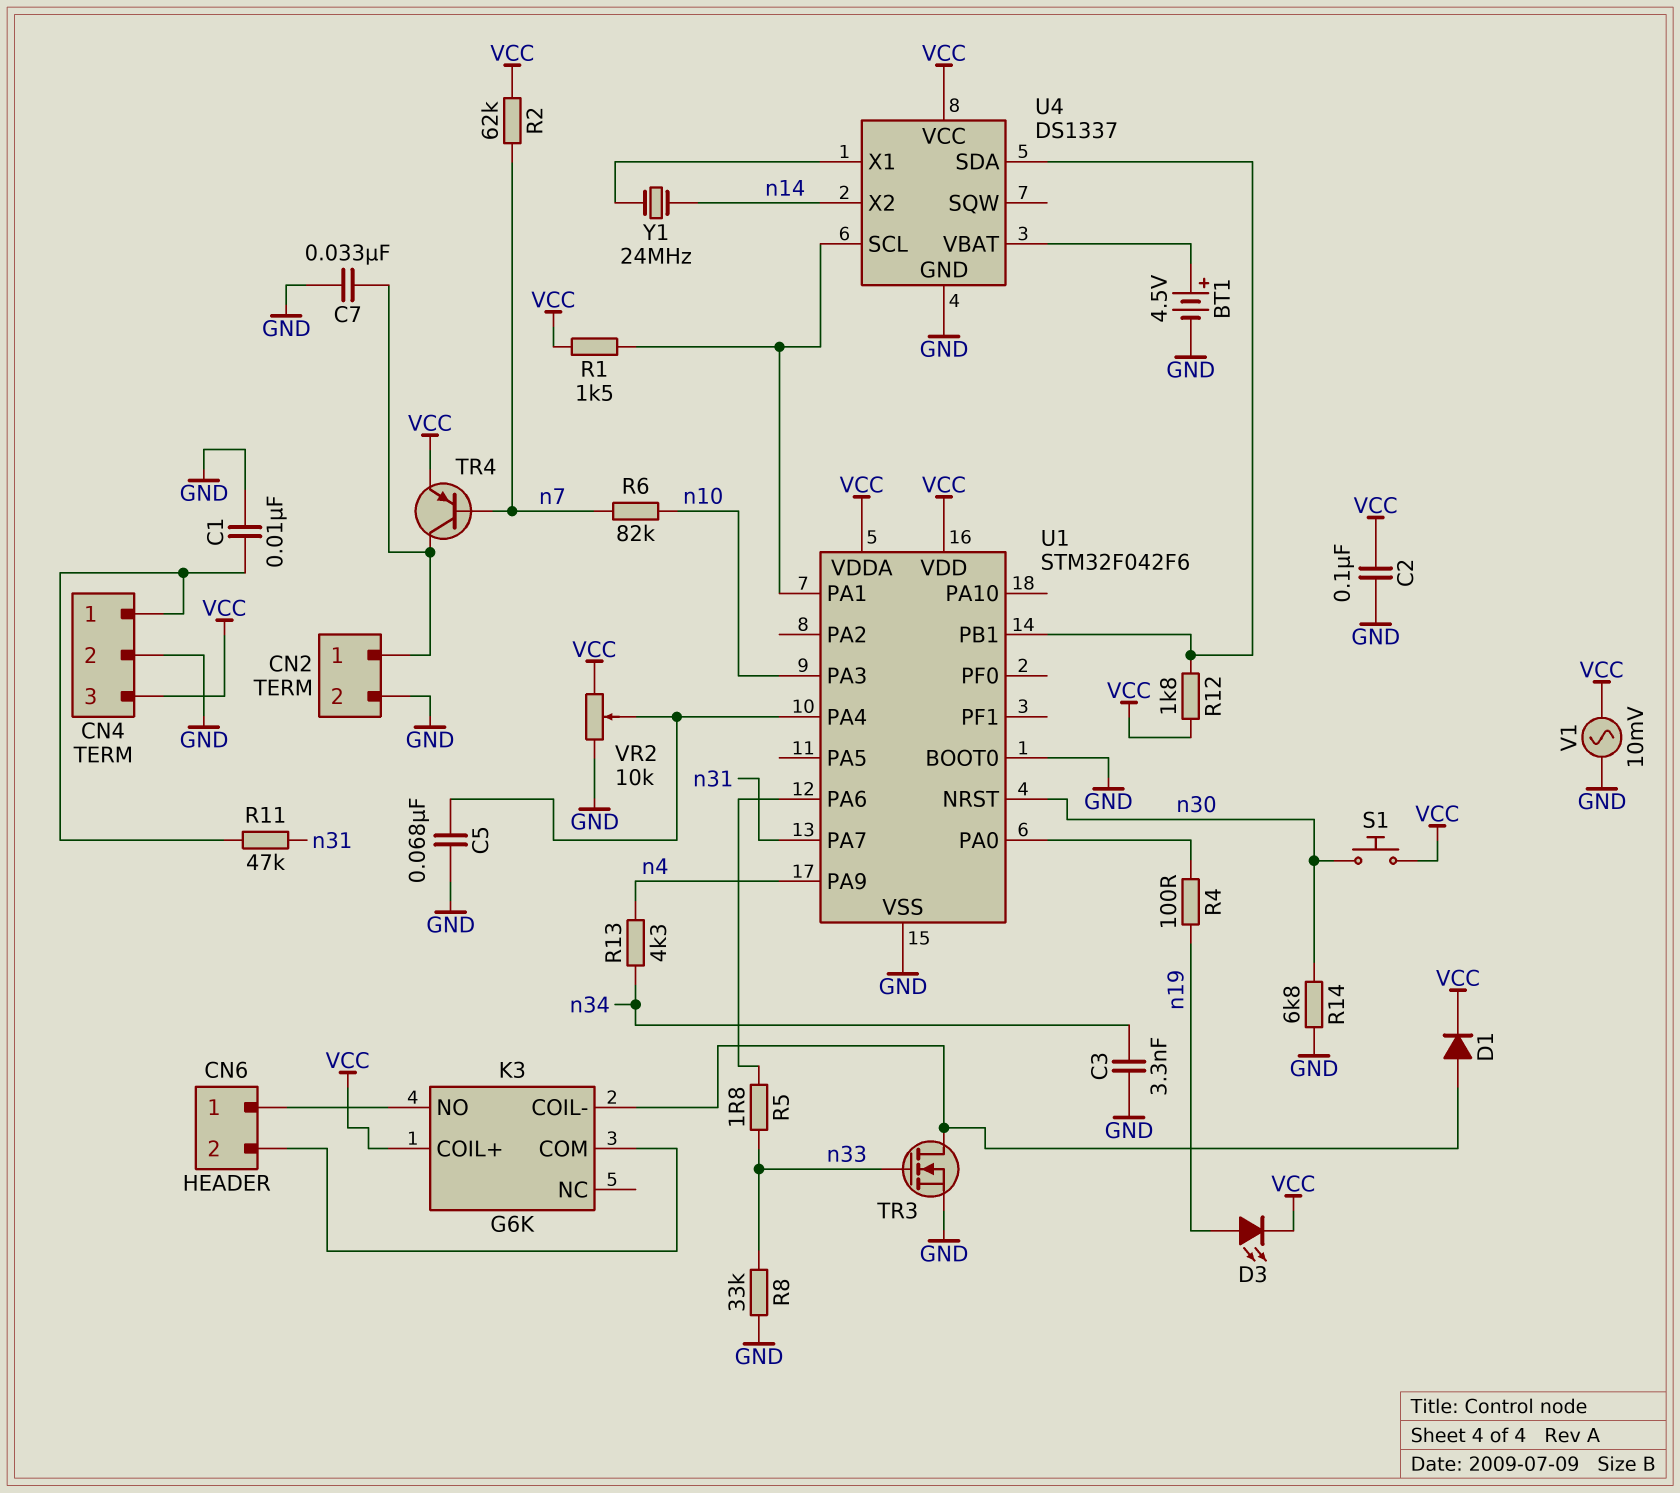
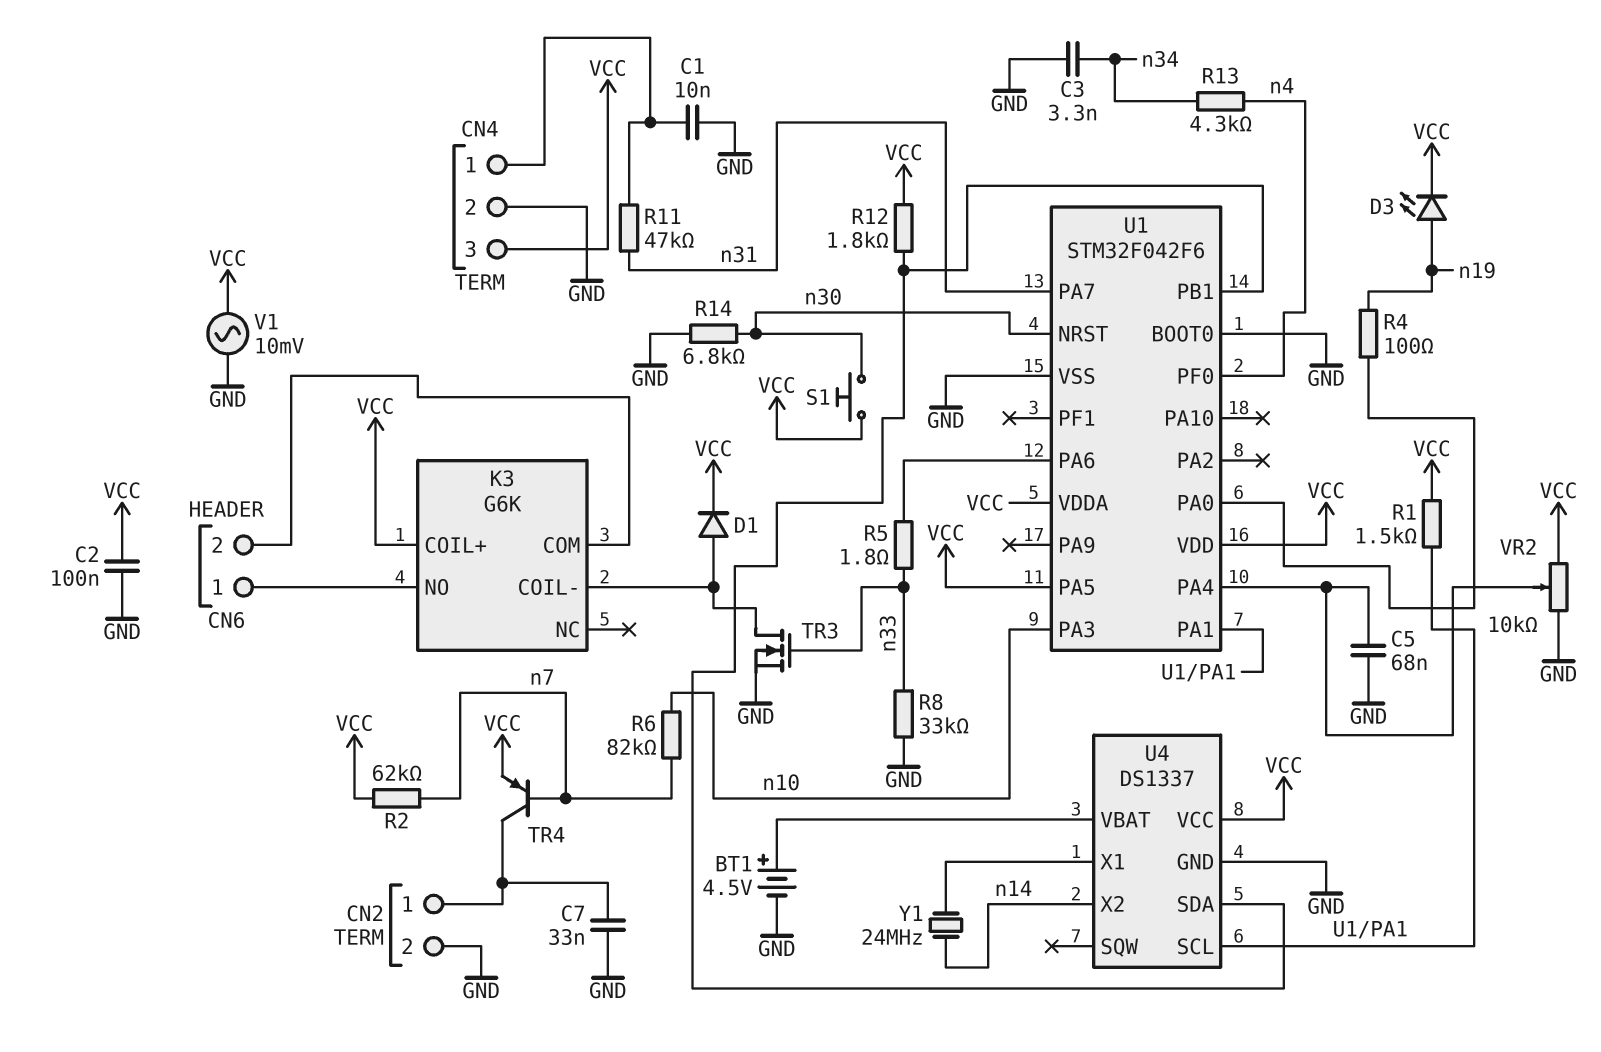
U1 pin PA5: none -> VCC
U1 pin PA9: n4 -> none
U1 pin PF0: none -> n4

